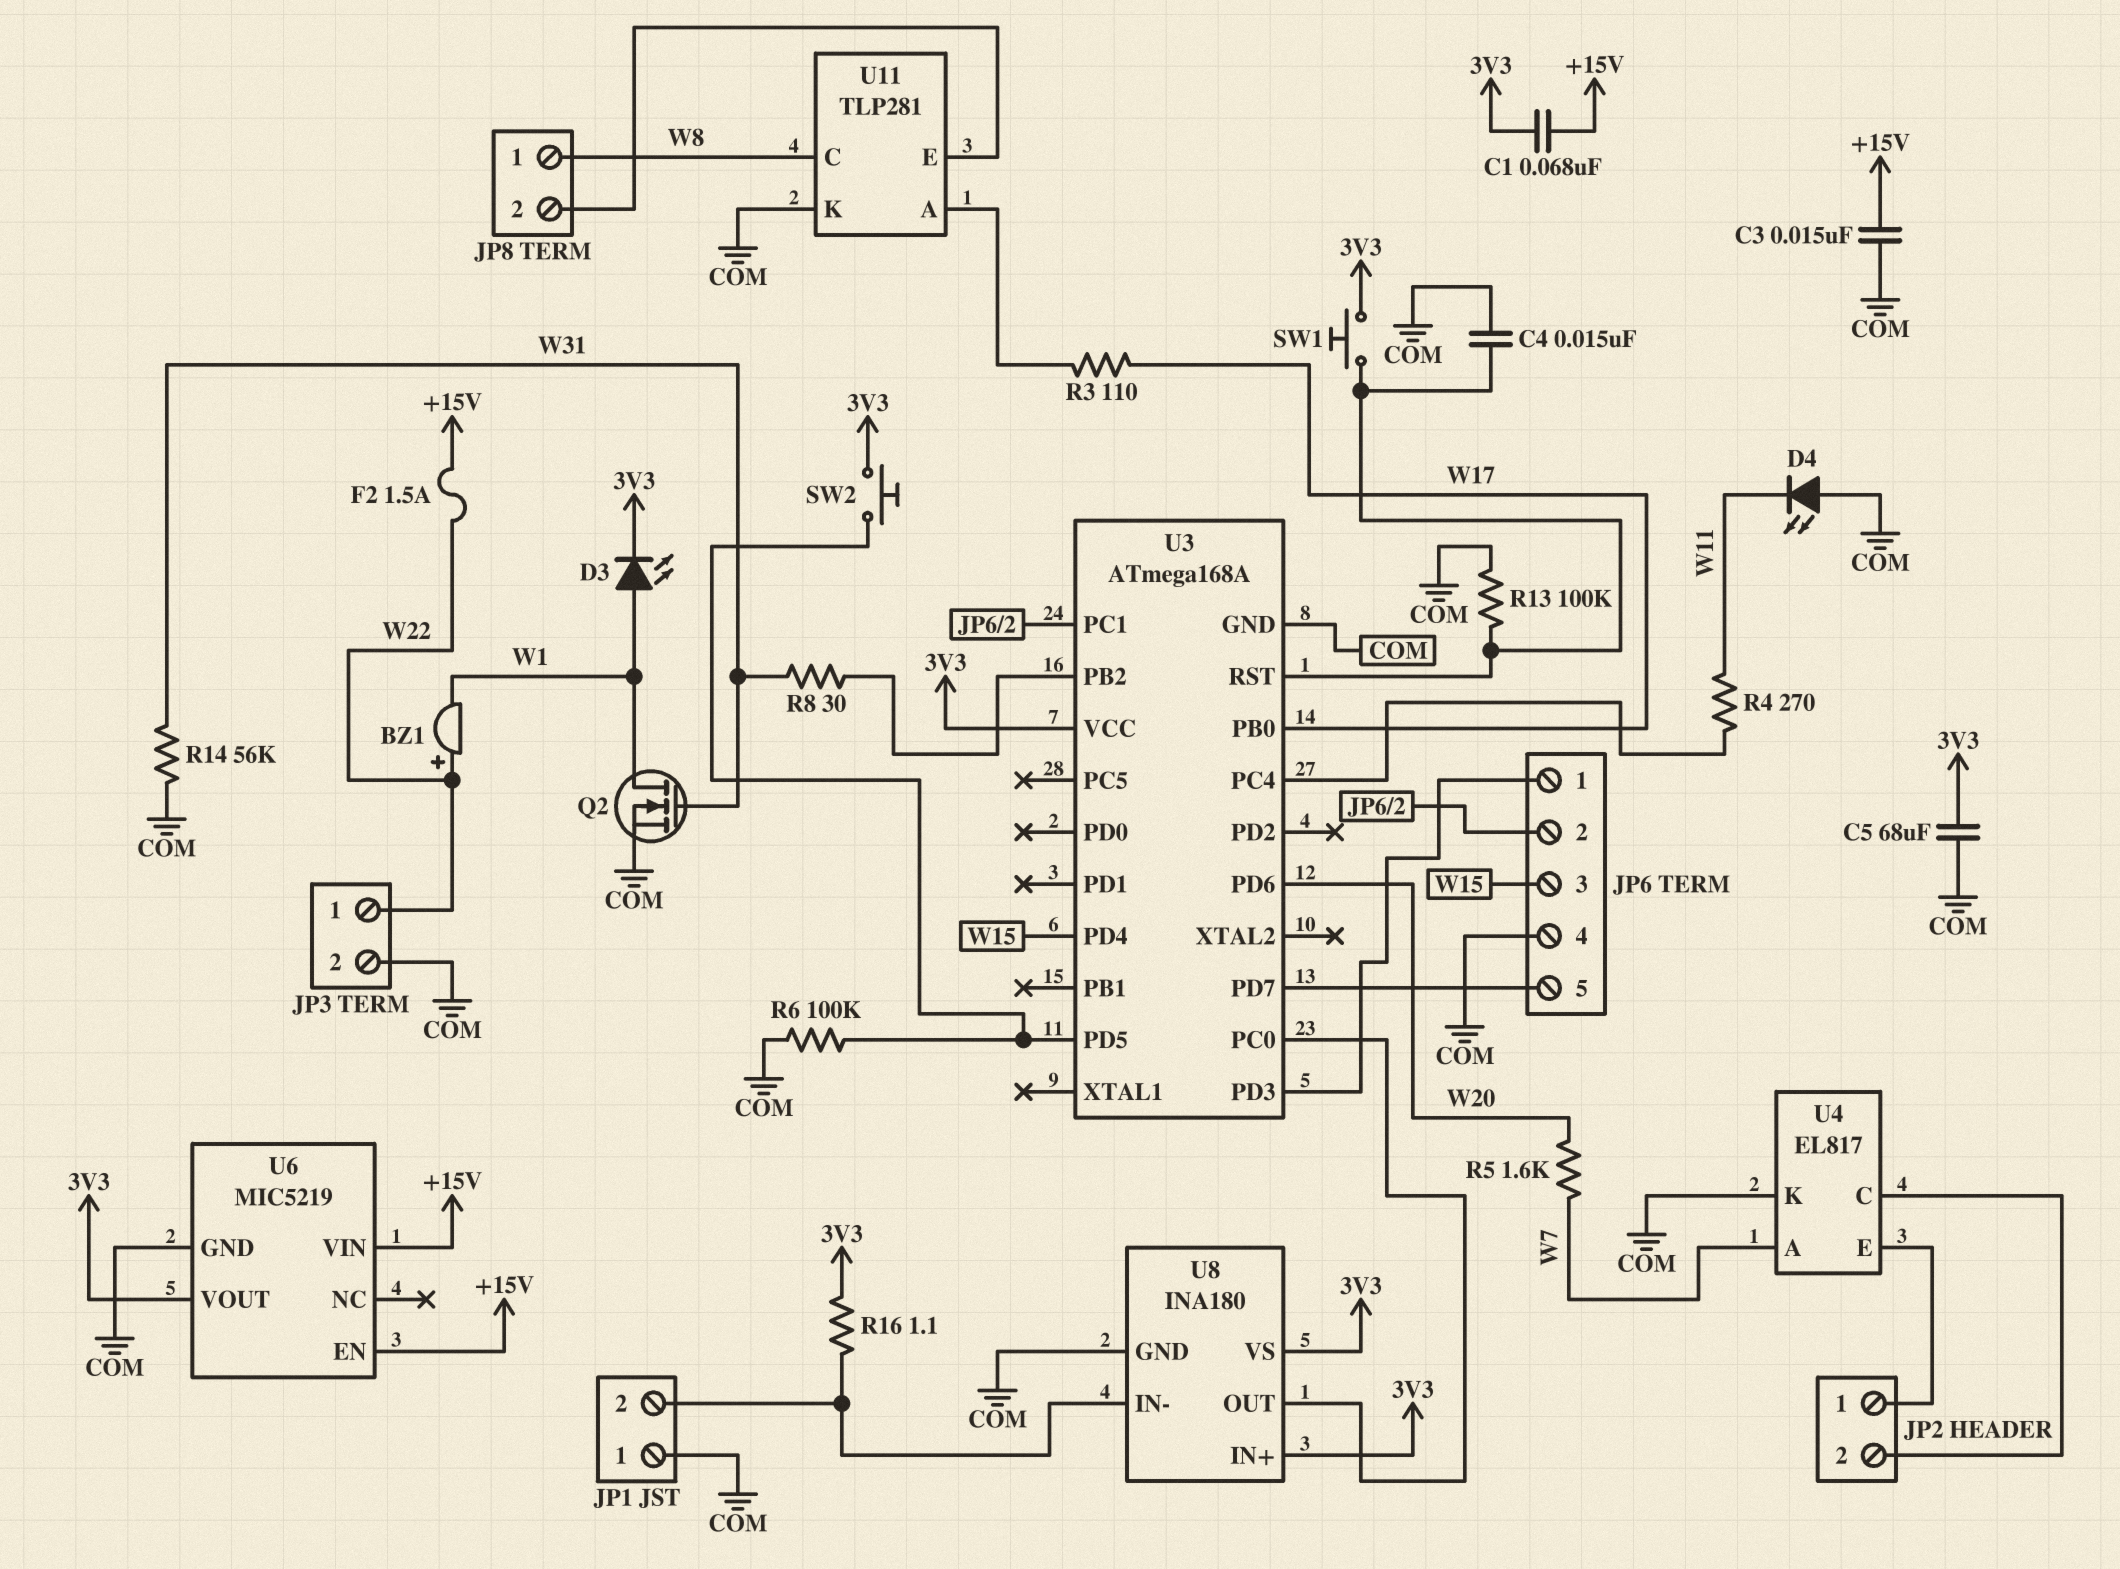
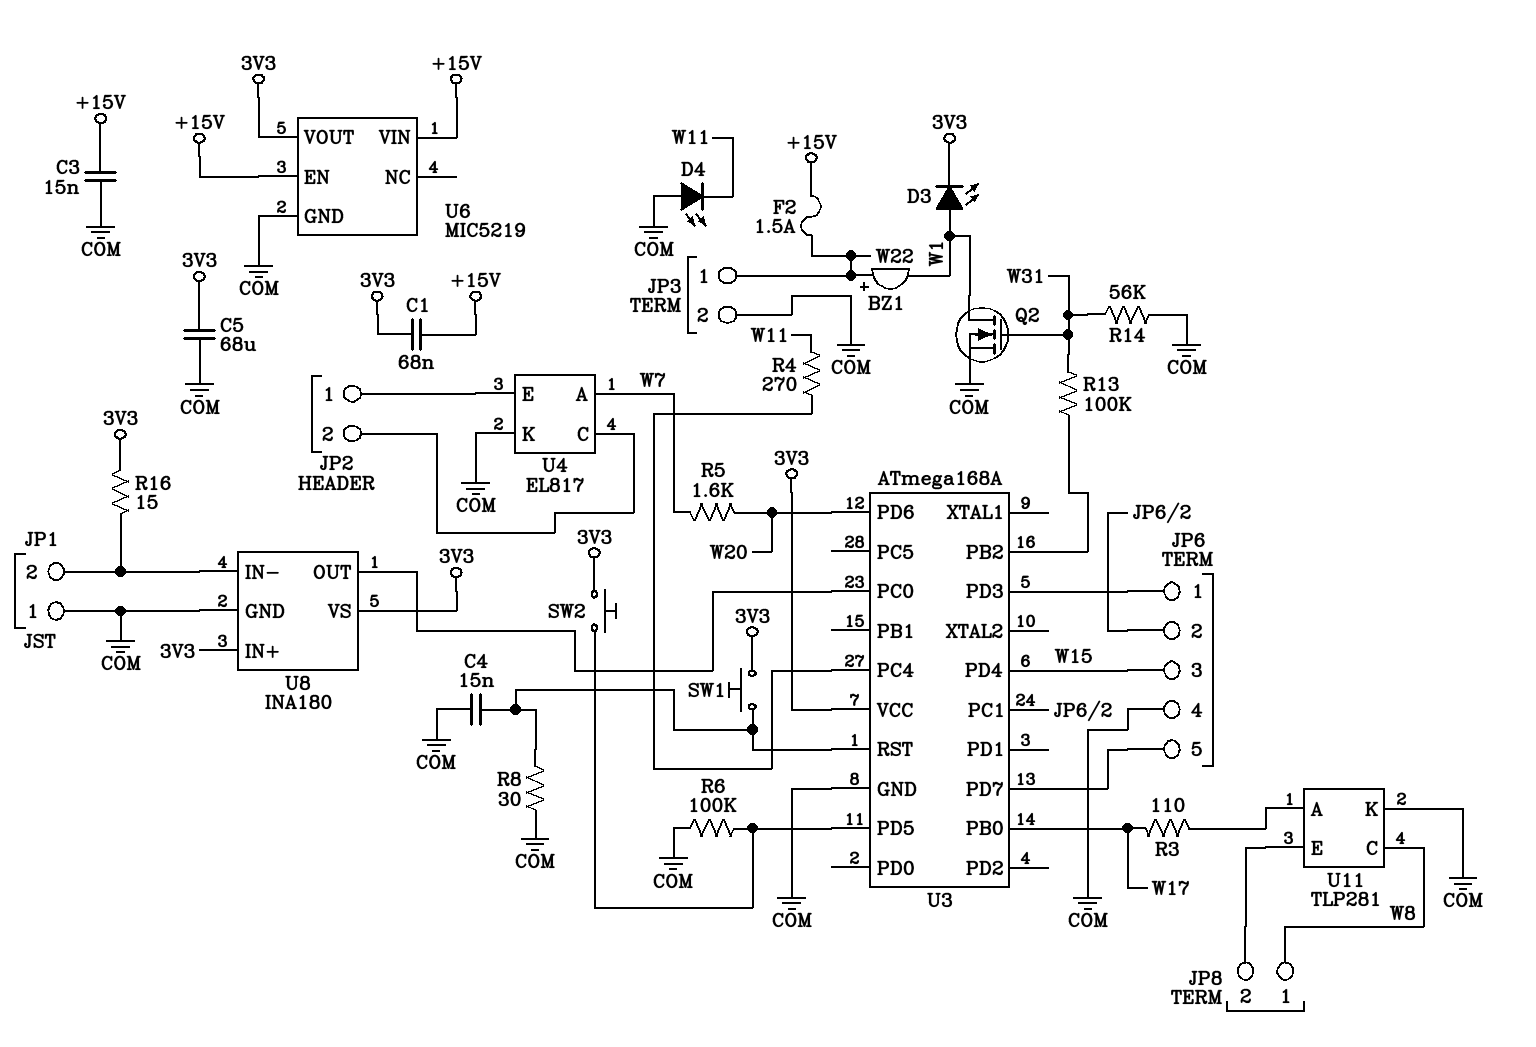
R8: 30 (U3/PB2, W31) -> 30 (COM, U3/RST)
R13: 100k (COM, U3/RST) -> 100k (U3/PB2, W31)
R16: 1.1 (3V3, JP1/2) -> 15 (3V3, JP1/2)

